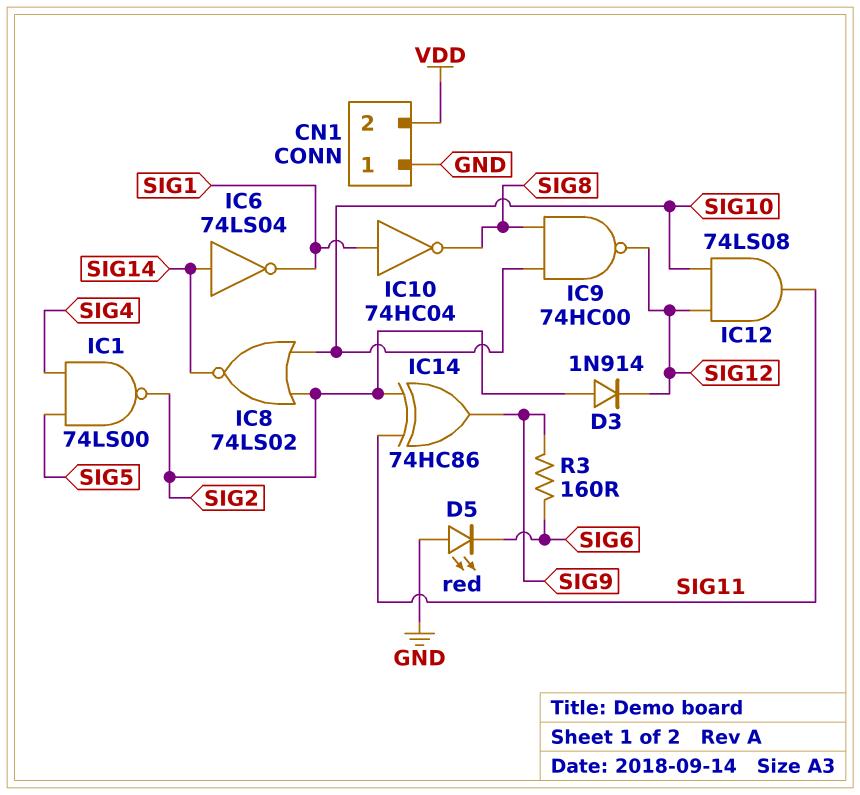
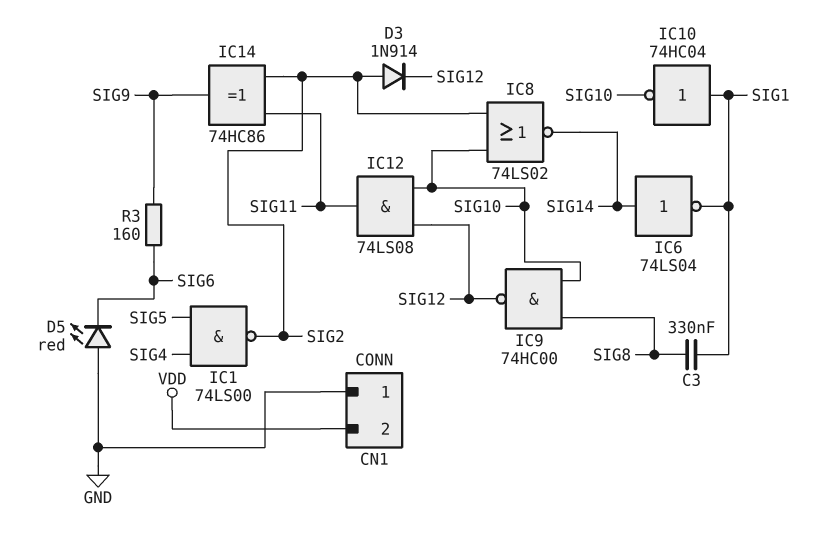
C3: none -> 330nF (SIG1, SIG8)
IC10: NOT 74HC04 (in SIG1, out SIG8) -> NOT 74HC04 (in SIG1, out SIG10)

